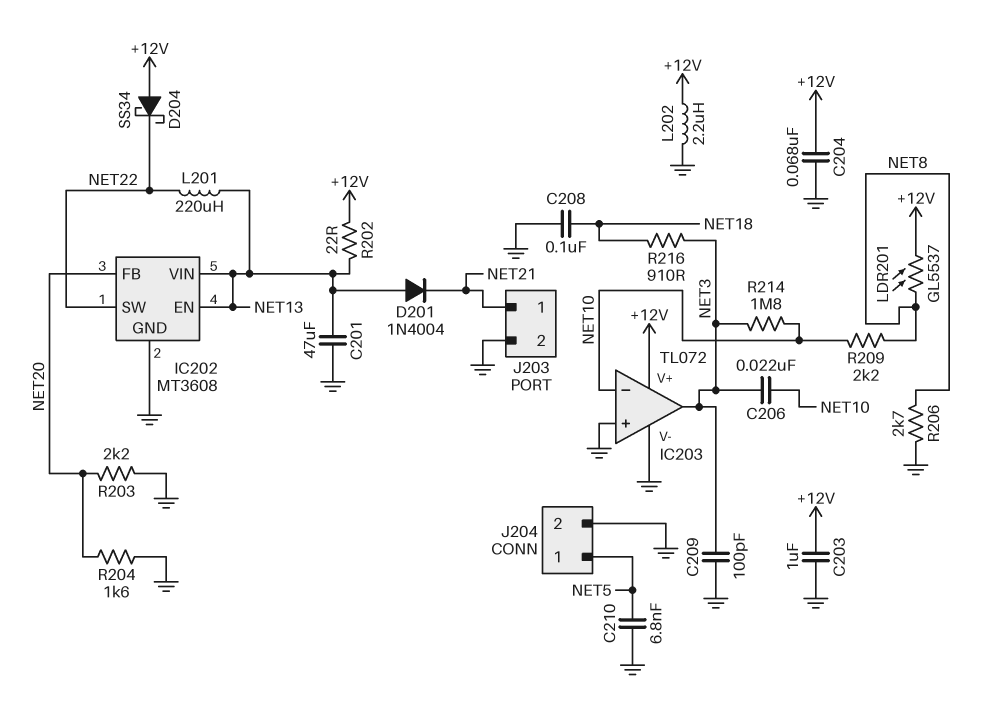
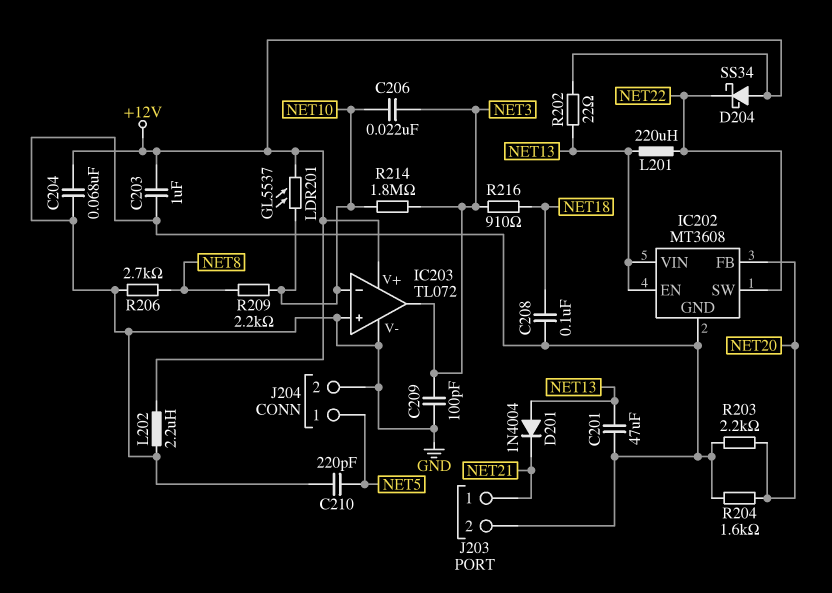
C210: 6.8nF (GND, NET5) -> 220pF (GND, NET5)
LDR201: GL5537 (+12V, NET8) -> GL5537 (+12V, NET10)

